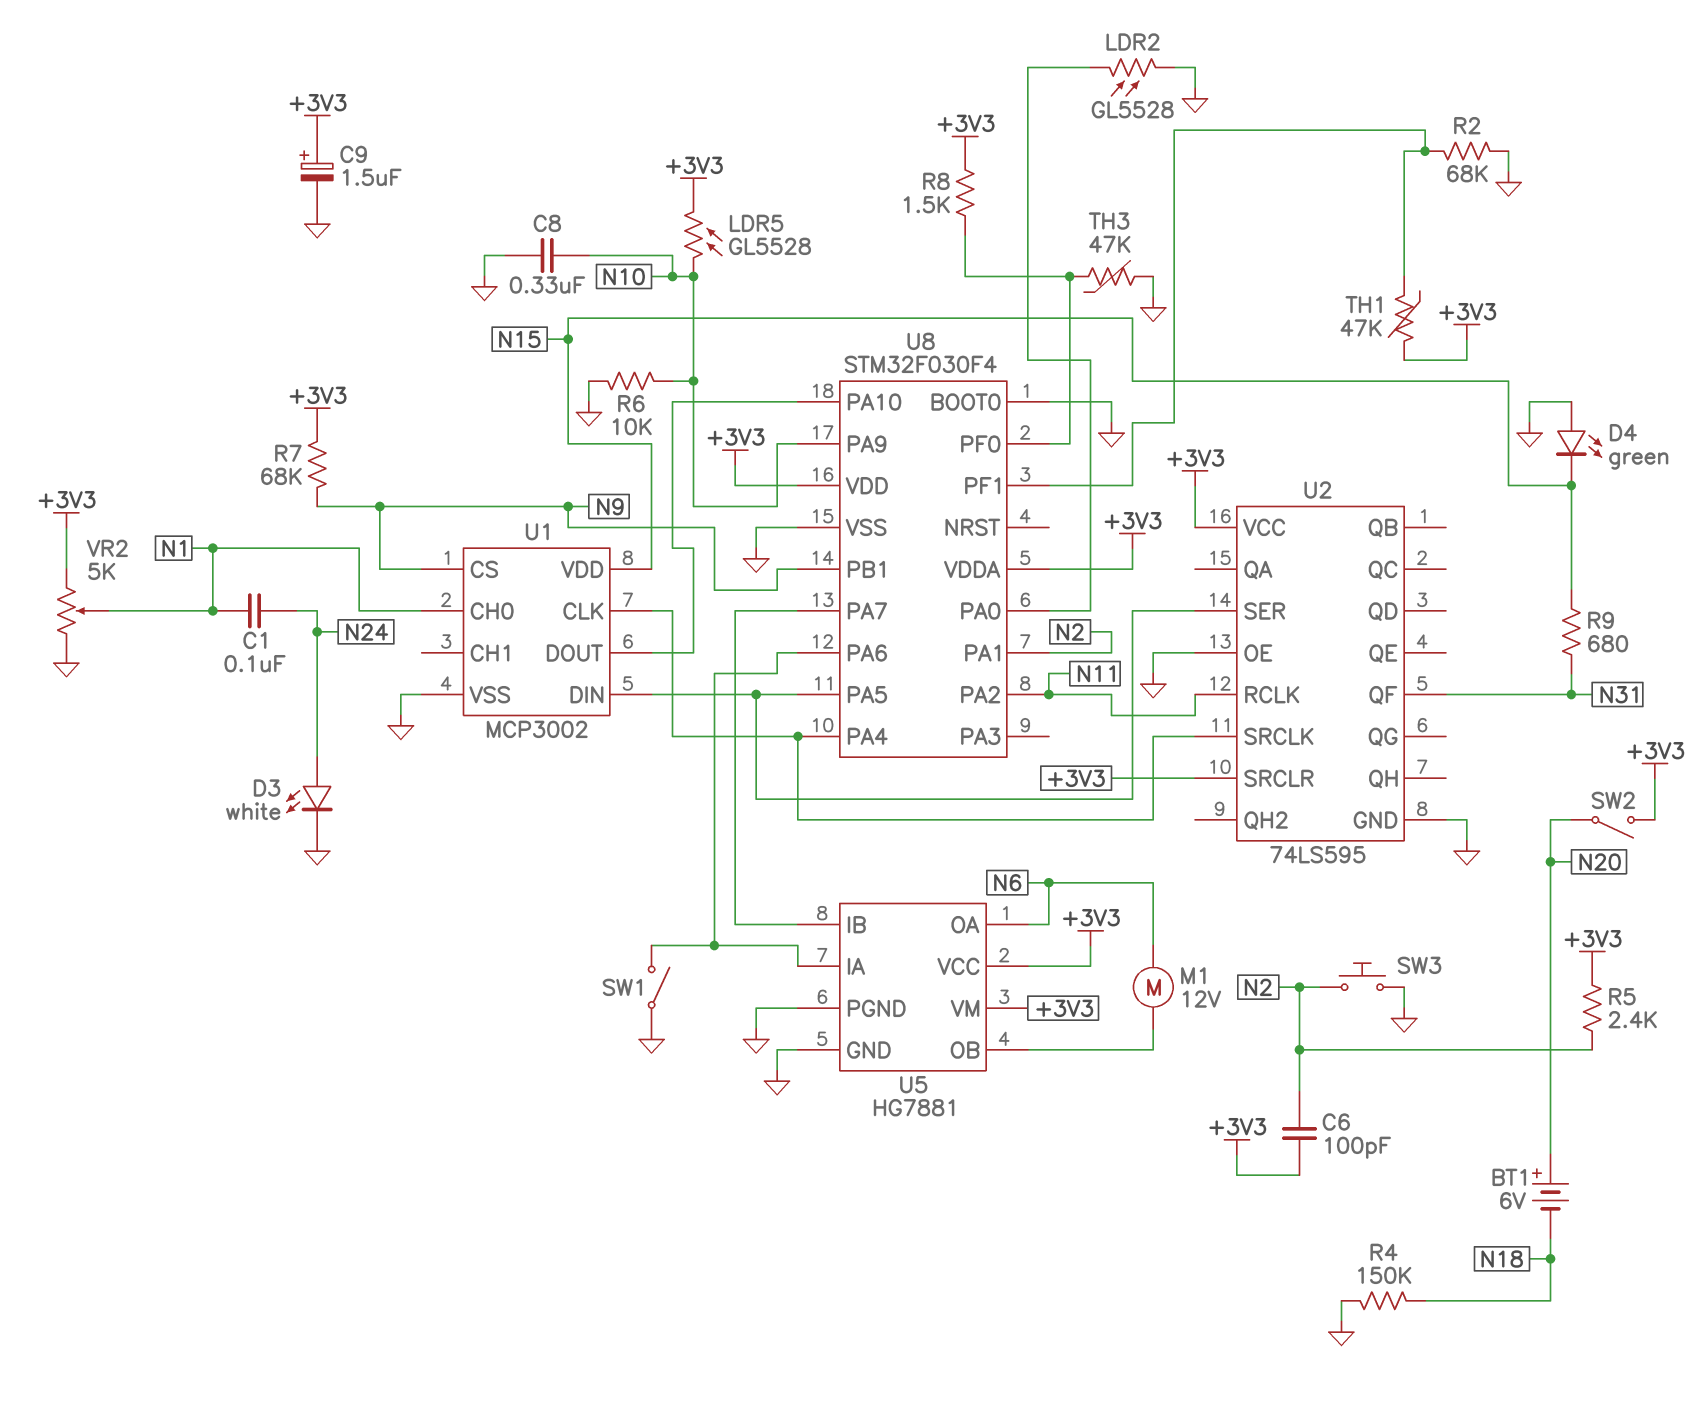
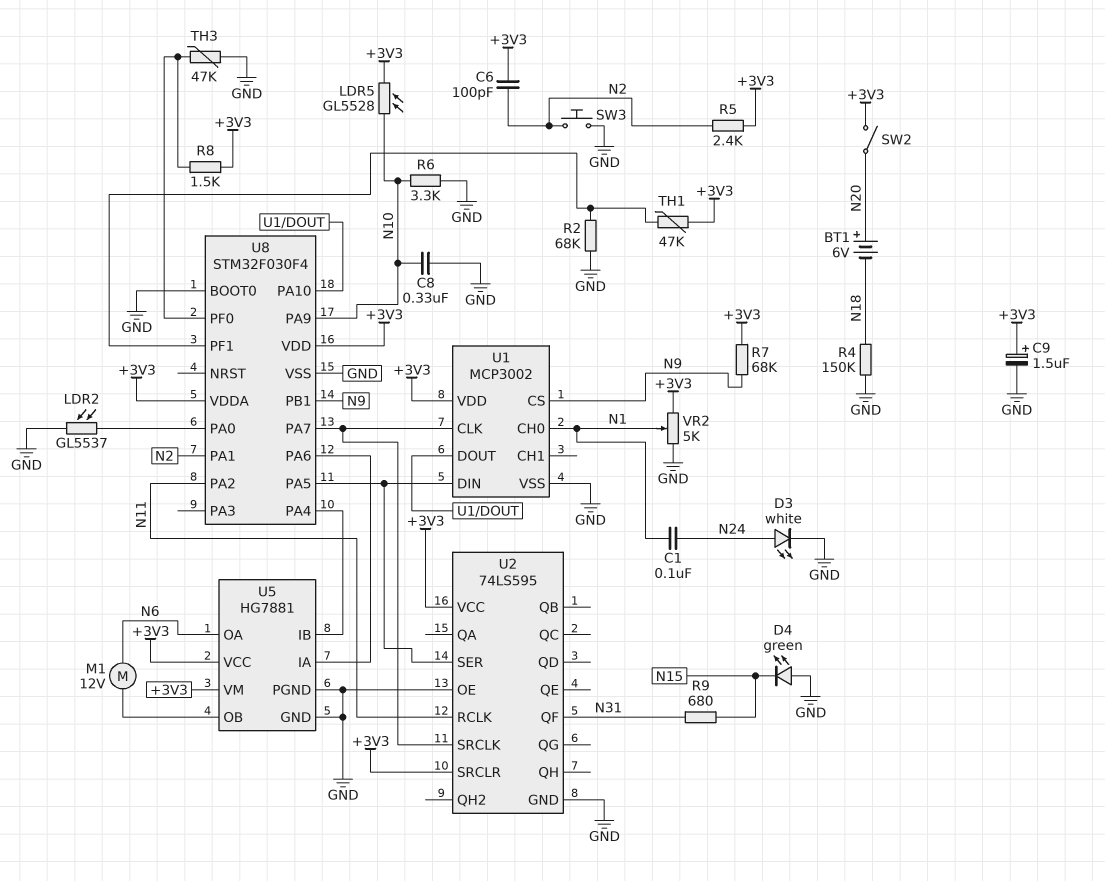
LDR2: GL5528 (GND, U8/PA0) -> GL5537 (GND, U8/PA0)
R6: 10k (GND, N10) -> 3.3k (GND, N10)
SW1: switch (GND, U5/IA) -> none
U1 pin VDD: N15 -> +3V3
U8 pin PA4: U1/CLK -> U5/IB
U8 pin PA7: U5/IB -> U1/CLK

